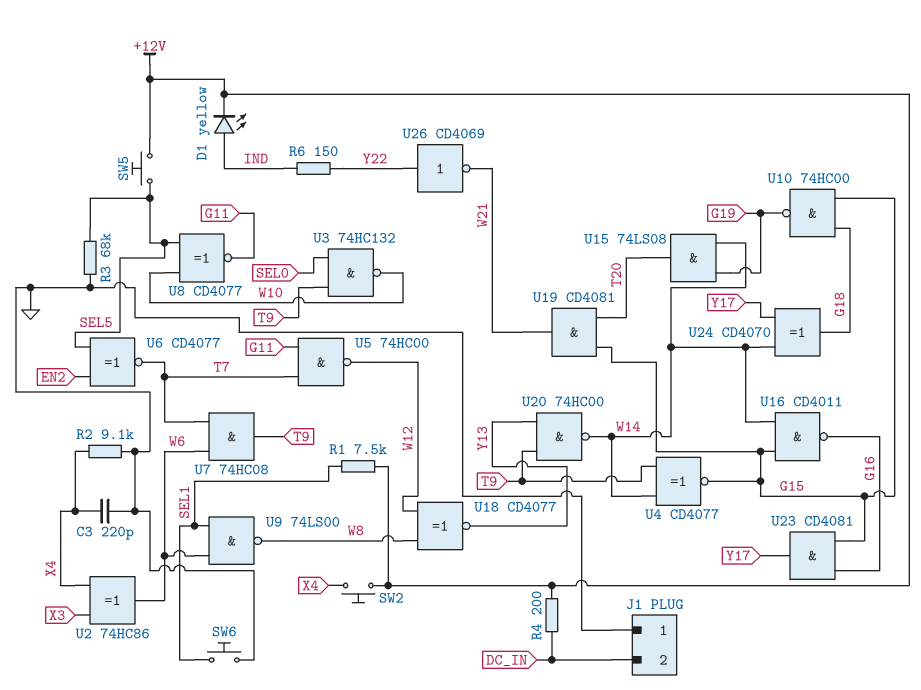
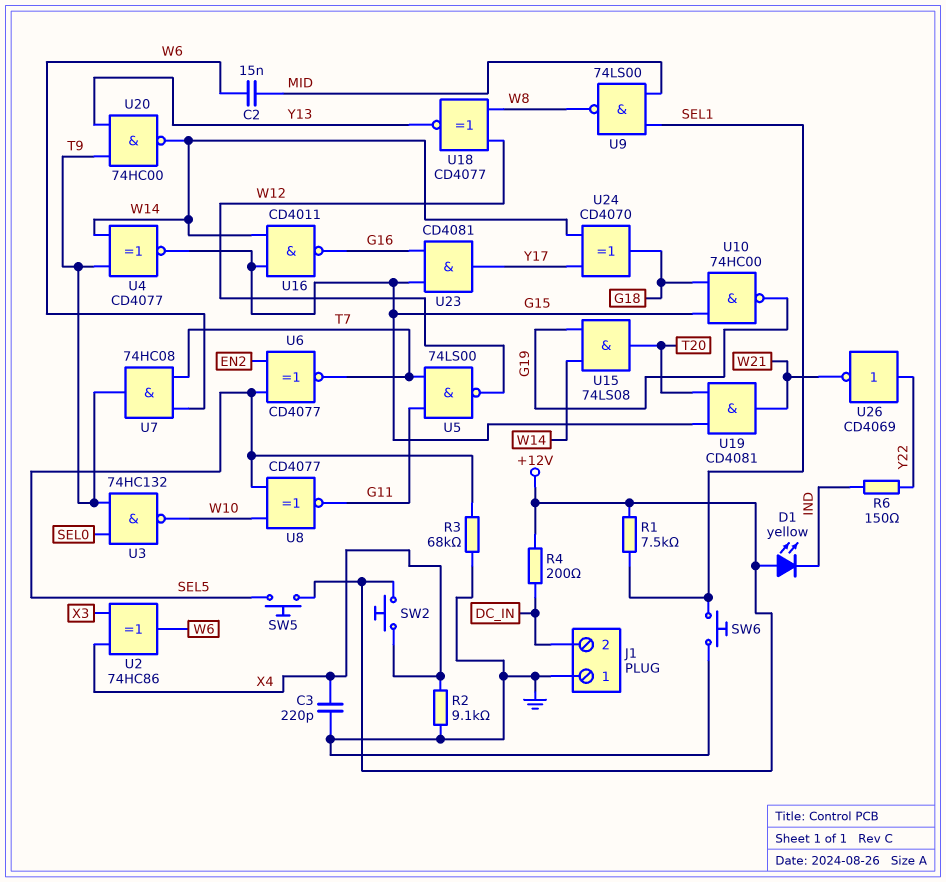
C2: none -> 15nF (MID, W6)
D1: LED yellow (A IND, K +12V) -> LED yellow (A +12V, K IND)
U5: NAND 74HC00 (in G11, in T7, out W12) -> NAND 74LS00 (in G11, in T7, out W12)
U9: NAND 74LS00 (in SEL1, in W6, out W8) -> NAND 74LS00 (in MID, in SEL1, out W8)

